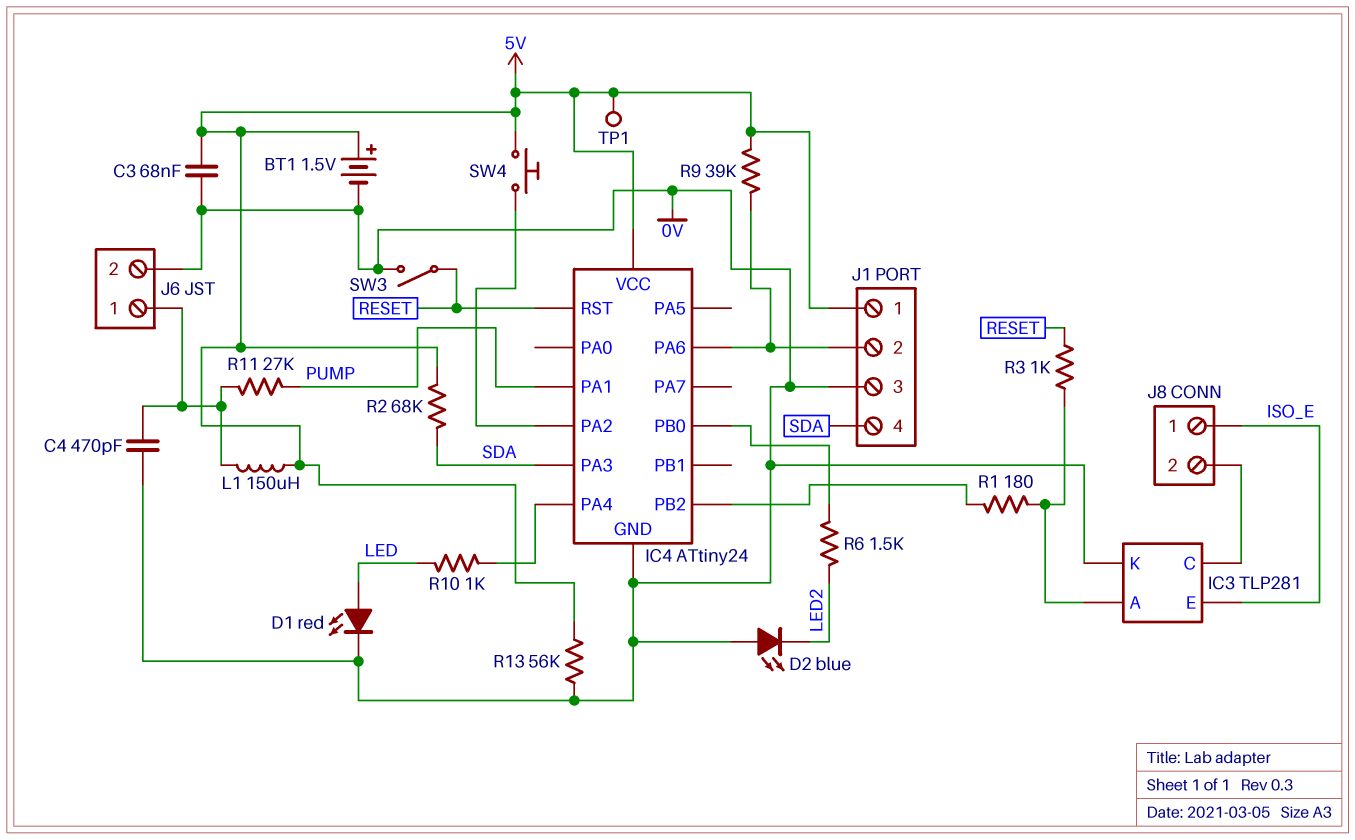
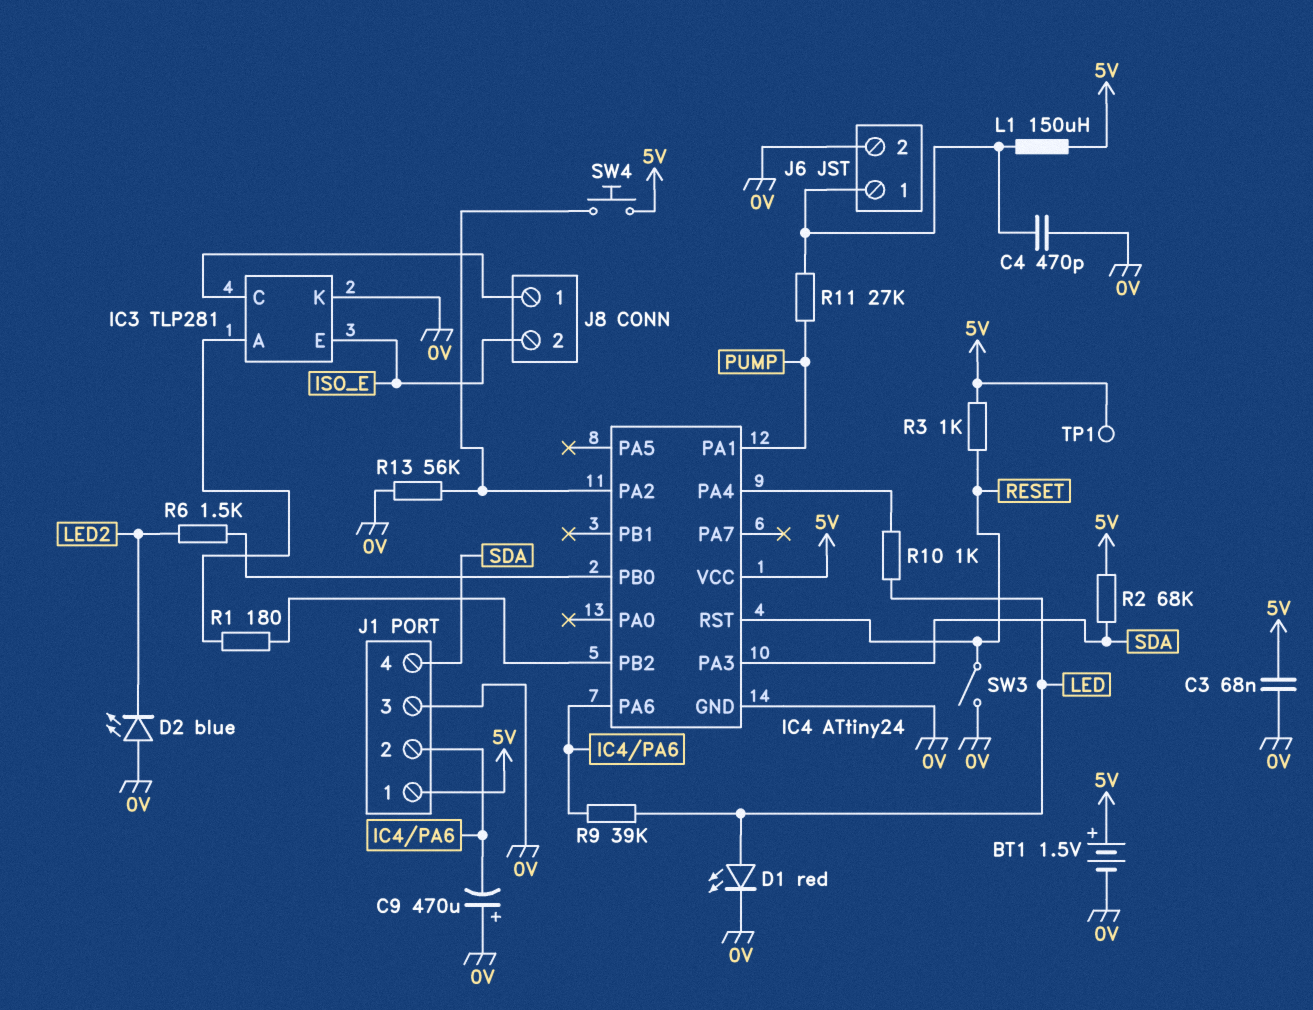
C9: none -> 470uF (plus 0V, minus IC4/PA6)
J8 pin 1: ISO_E -> IC3/C
J8 pin 2: IC3/C -> ISO_E
R3: 1k (IC3/A, RESET) -> 1k (5V, RESET)
R9: 39k (5V, IC4/PA6) -> 39k (IC4/PA6, LED)
R13: 56k (0V, 5V) -> 56k (0V, IC4/PA2)

